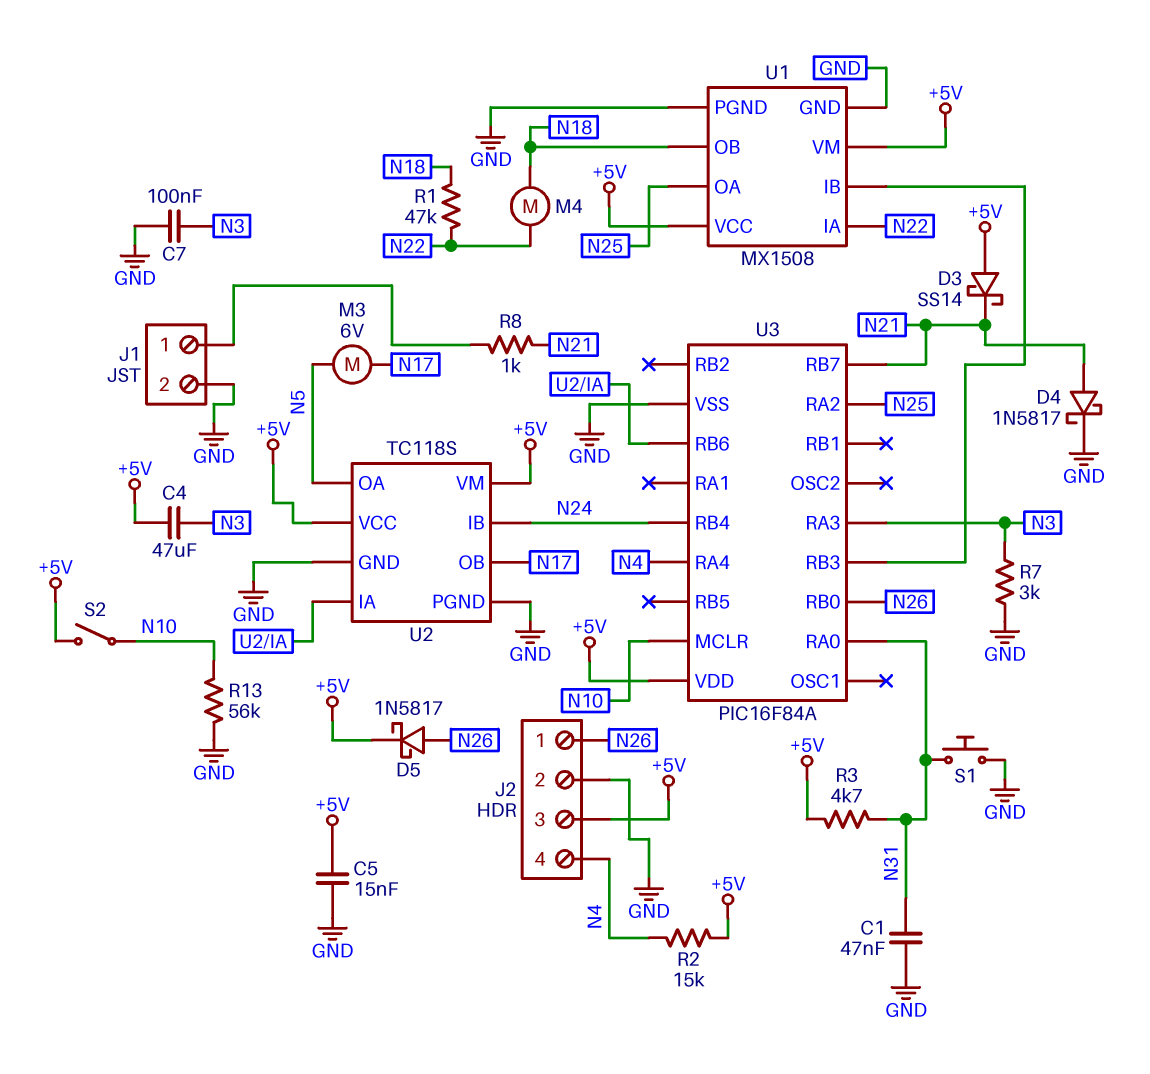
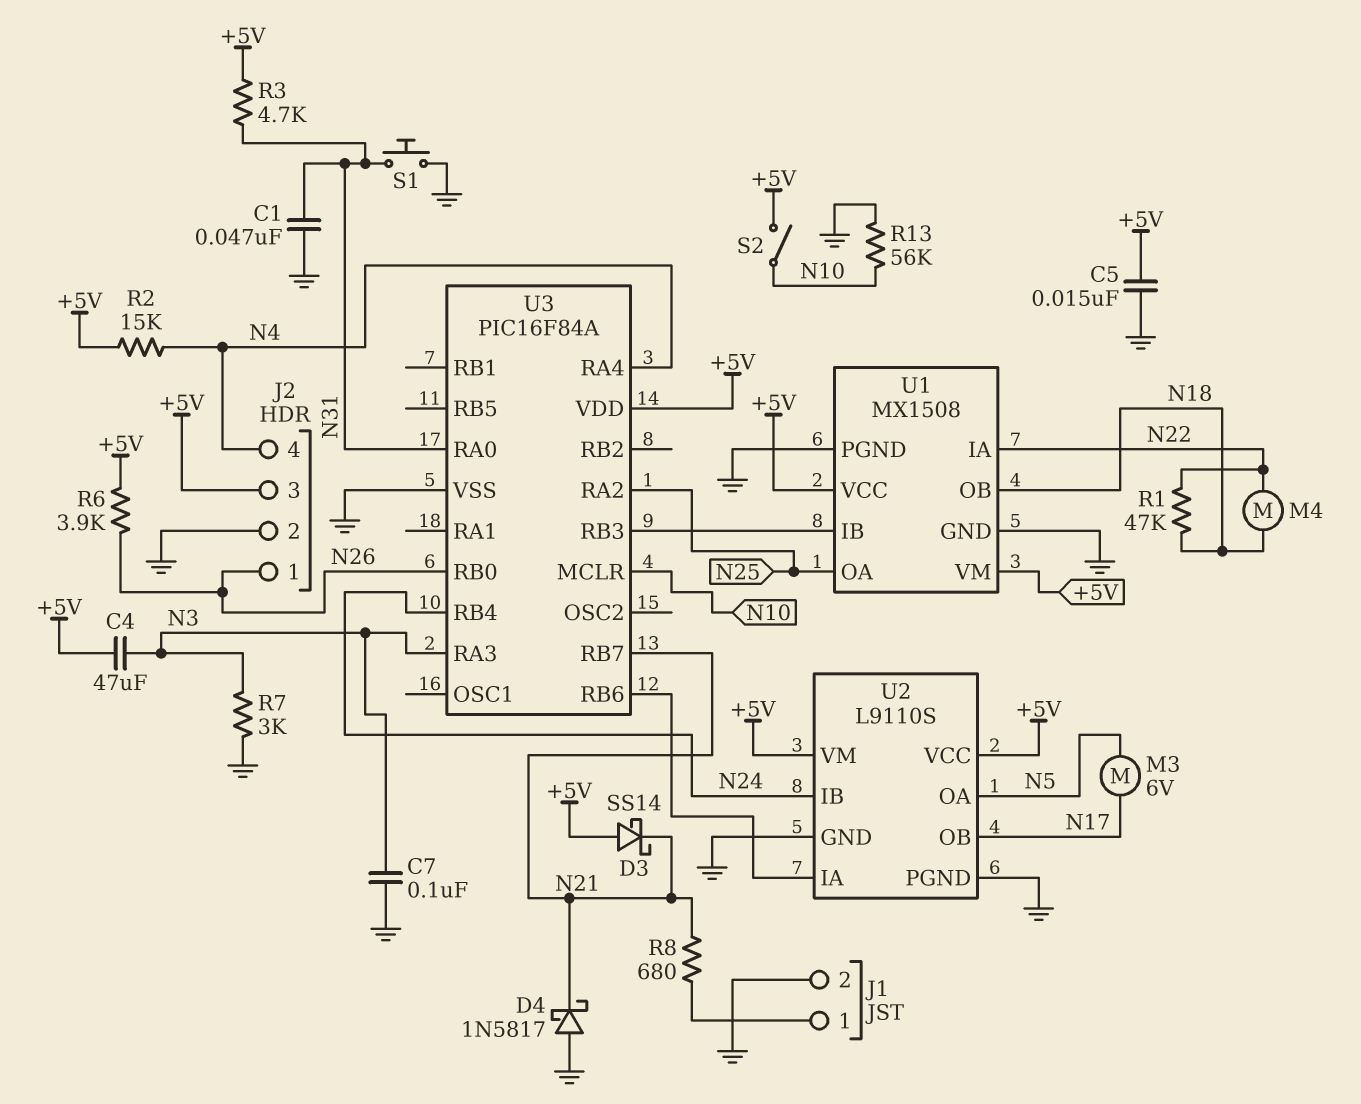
D4: schottky 1N5817 (A N21, K GND) -> schottky 1N5817 (A GND, K N21)
D5: schottky 1N5817 (A N26, K +5V) -> none
R6: none -> 3.9k (+5V, N26)
R8: 1k (J1/1, N21) -> 680 (J1/1, N21)
U2: TC118S -> L9110S

